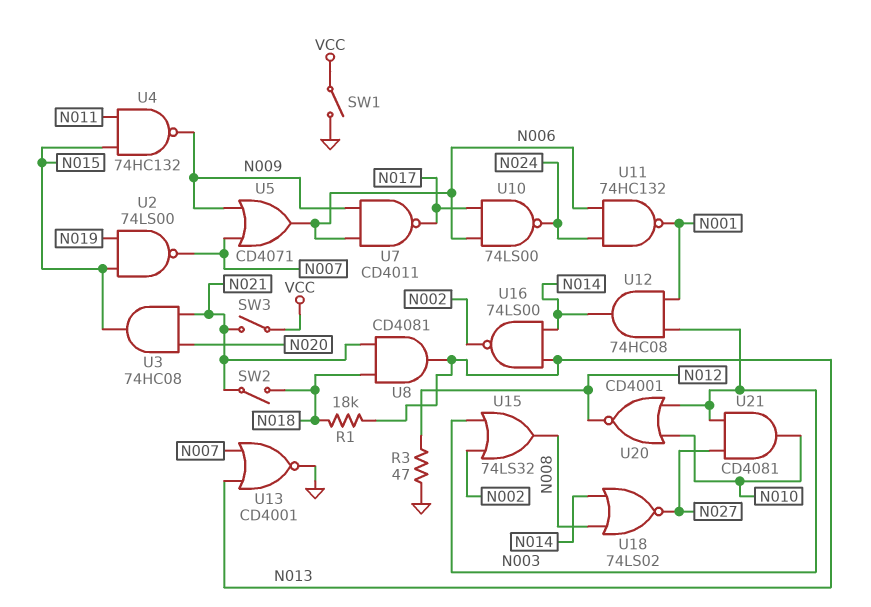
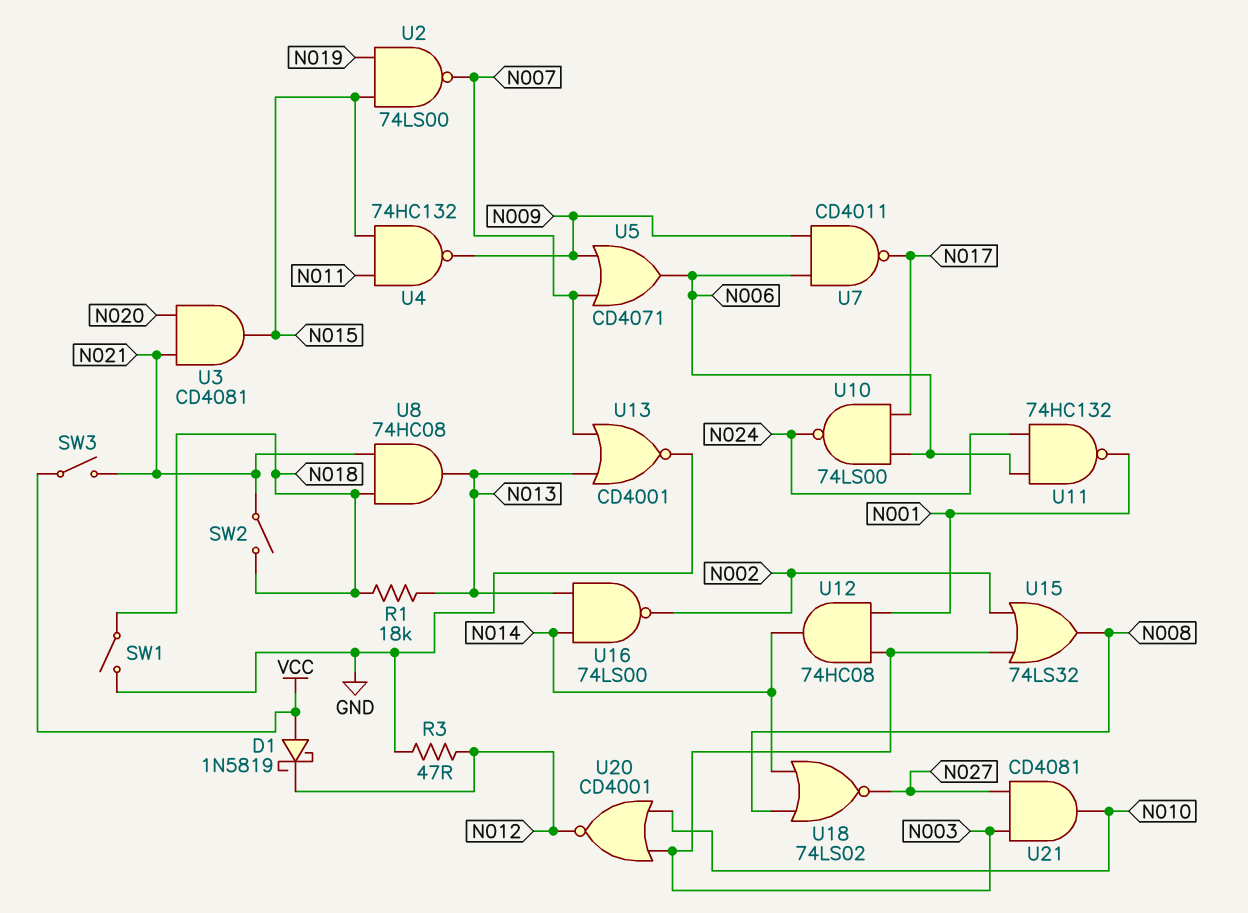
D1: none -> schottky 1N5819 (A VCC, K N012)
SW1: switch (GND, VCC) -> switch (GND, N018)
U3: AND 74HC08 (in N020, in N021, out N015) -> AND CD4081 (in N020, in N021, out N015)
U8: AND CD4081 (in N018, in N021, out N013) -> AND 74HC08 (in N018, in N021, out N013)

